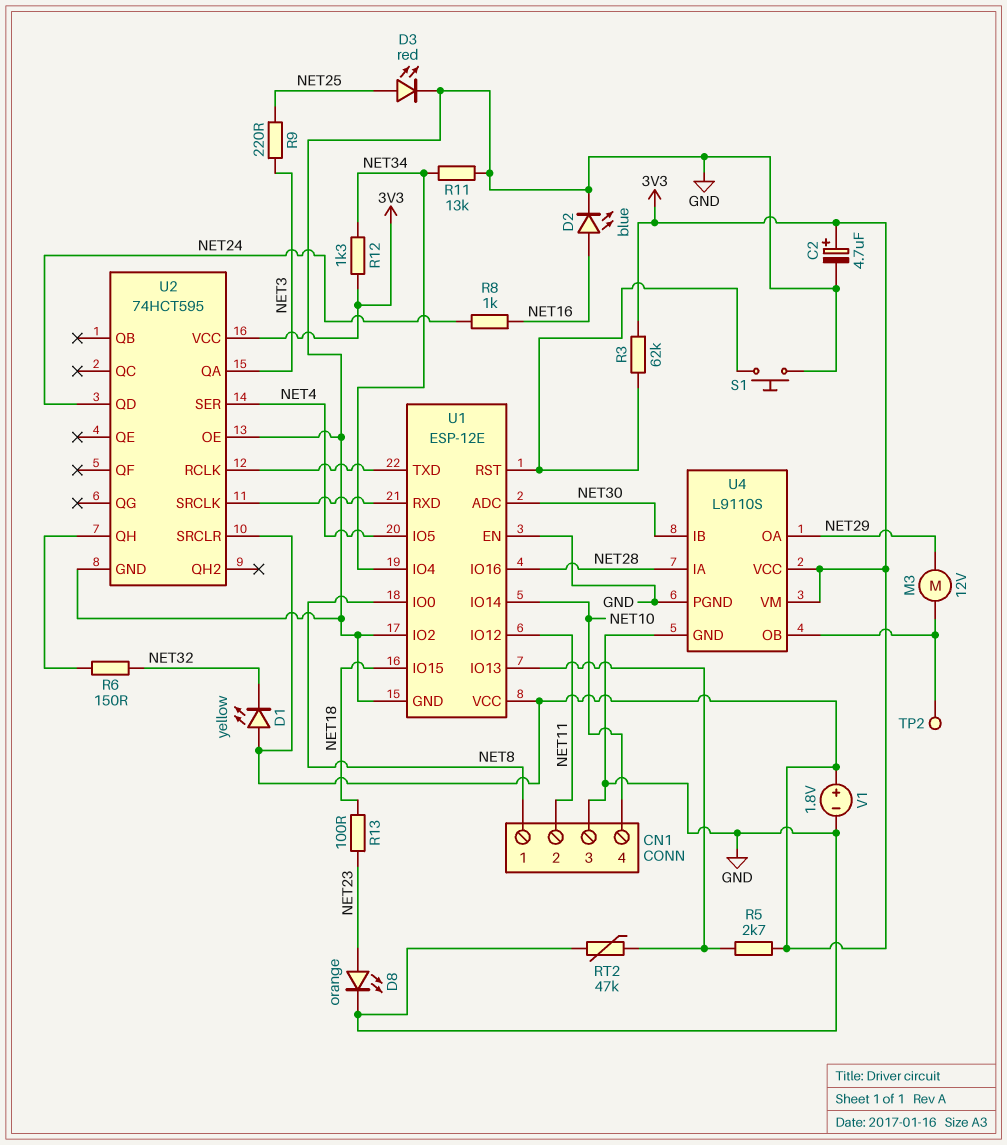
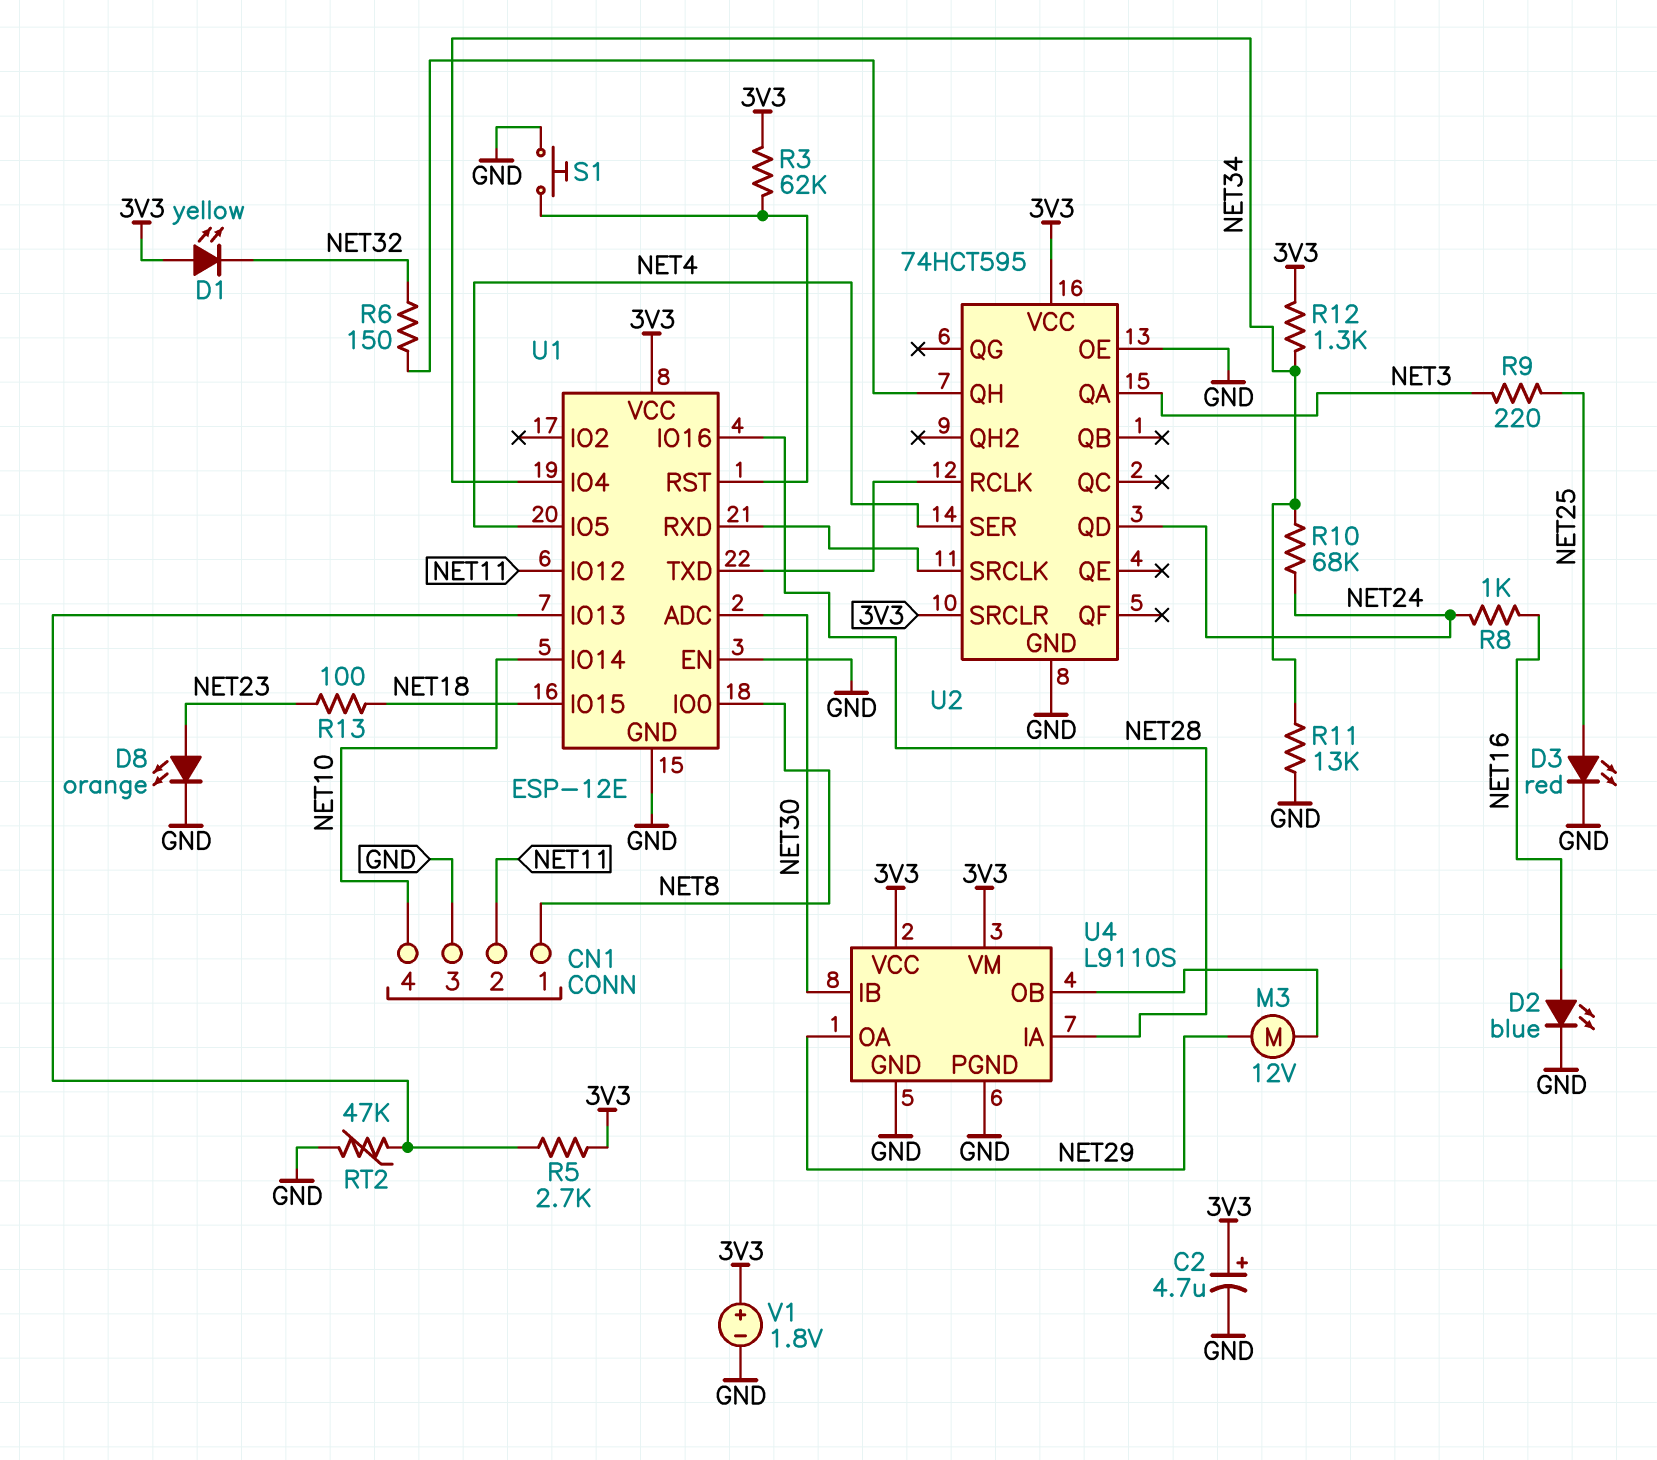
R10: none -> 68k (NET24, NET34)
TP2: test point (U4/OB) -> none
U1 pin IO2: GND -> none

